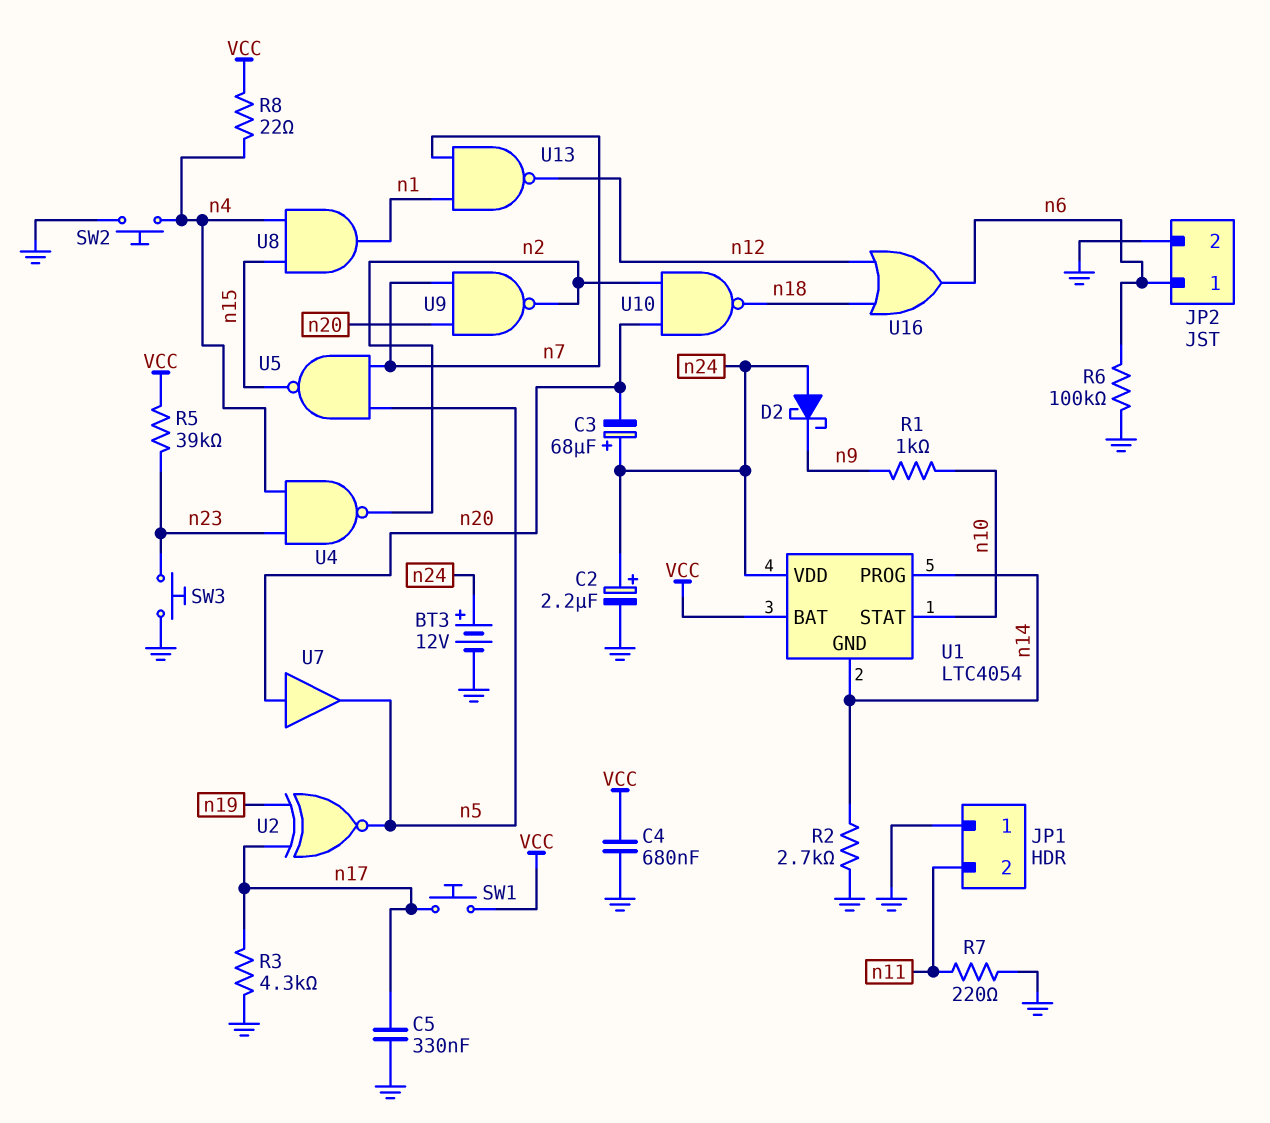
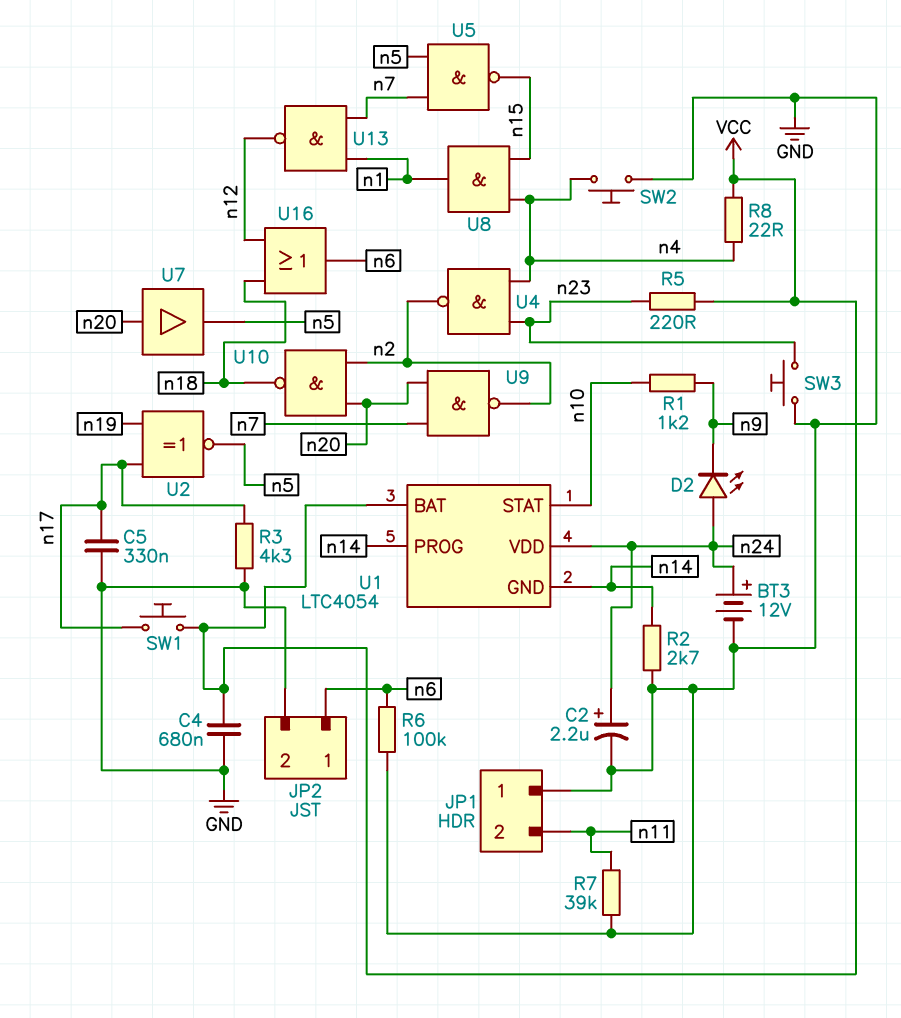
C3: 68uF (plus n24, minus n20) -> none
D2: schottky (A n24, K n9) -> LED (A n24, K n9)
R1: 1k (n9, n10) -> 1.2k (n9, n10)
R5: 39k (VCC, n23) -> 220 (VCC, n23)
R7: 220 (GND, n11) -> 39k (GND, n11)

